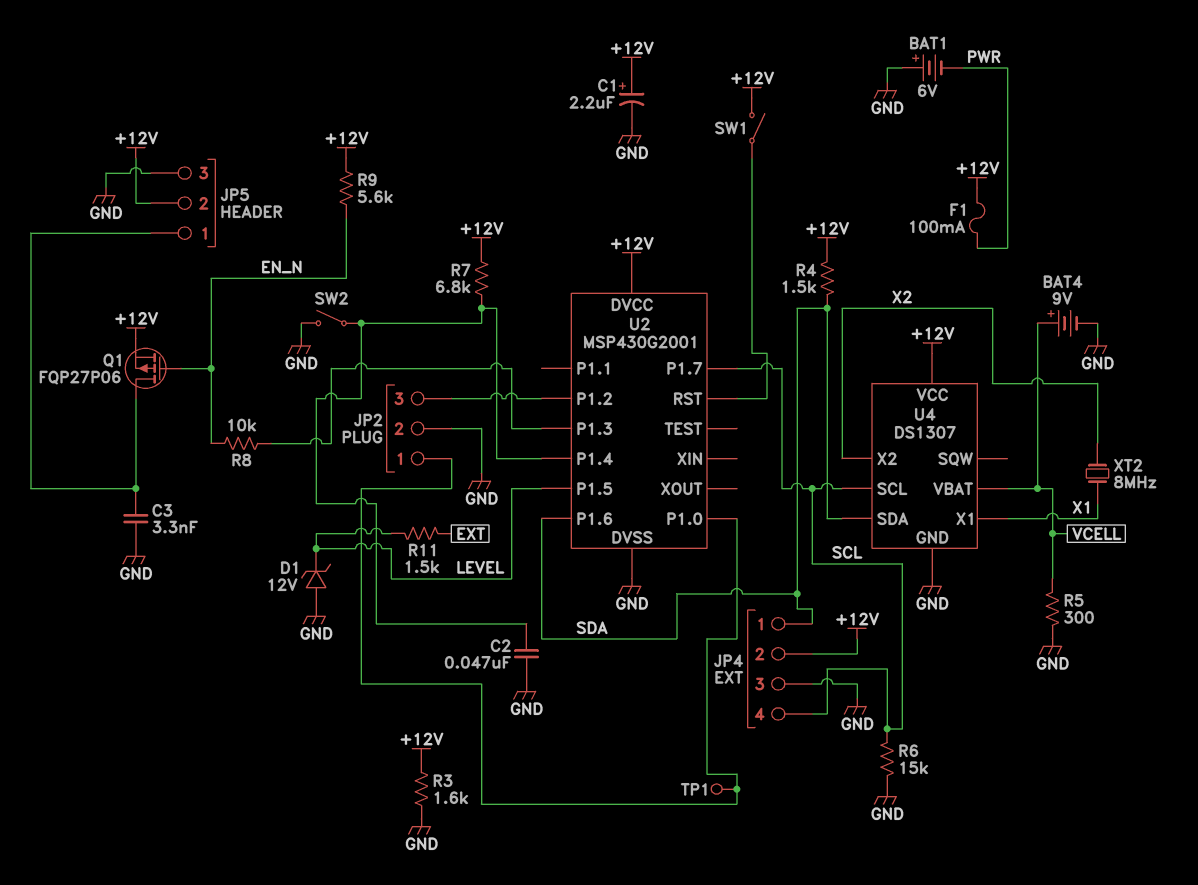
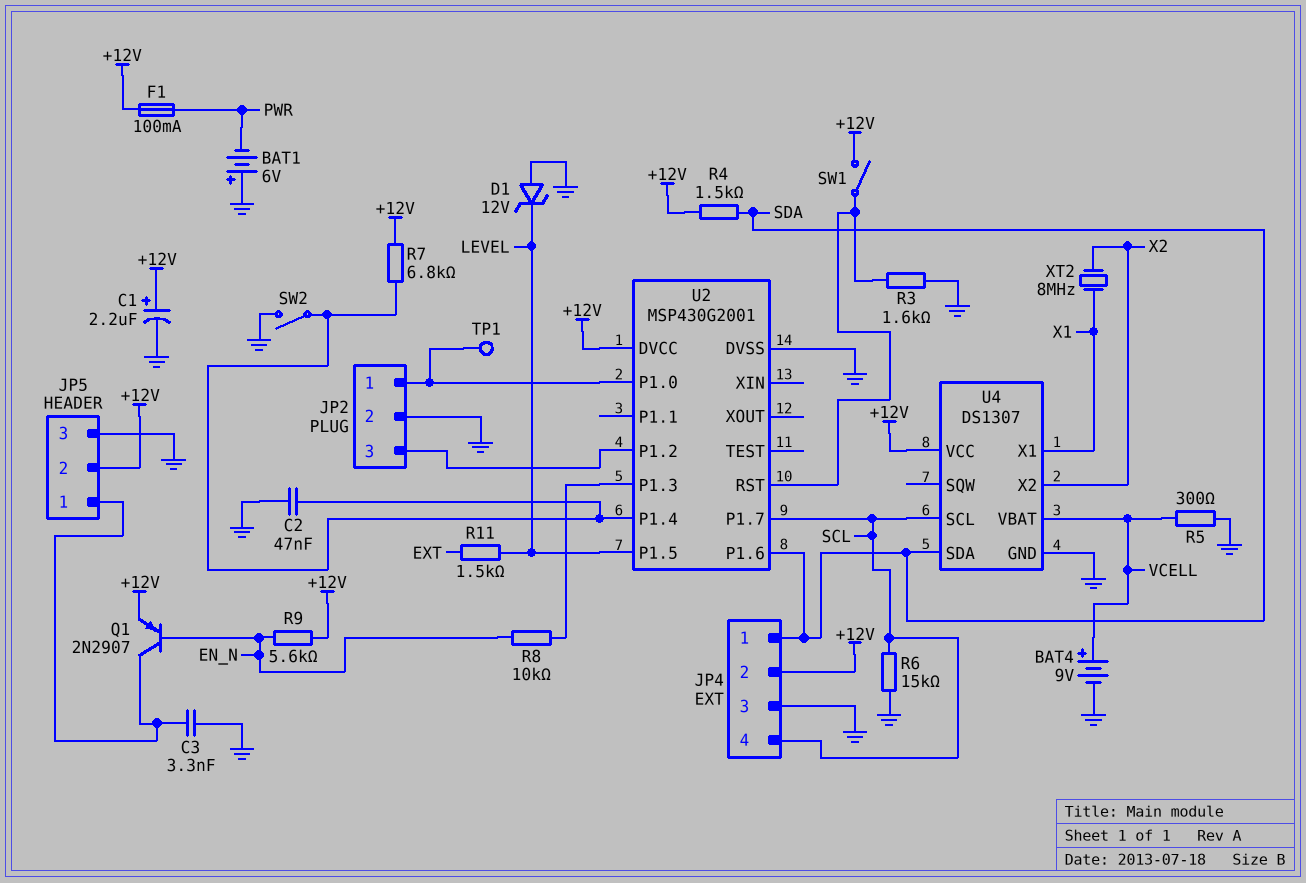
Q1: PMOS FQP27P06 (G EN_N, D JP5/1, S +12V) -> PNP 2N2907 (B EN_N, C JP5/1, E +12V)
R3: 1.6k (+12V, GND) -> 1.6k (GND, U2/RST)

